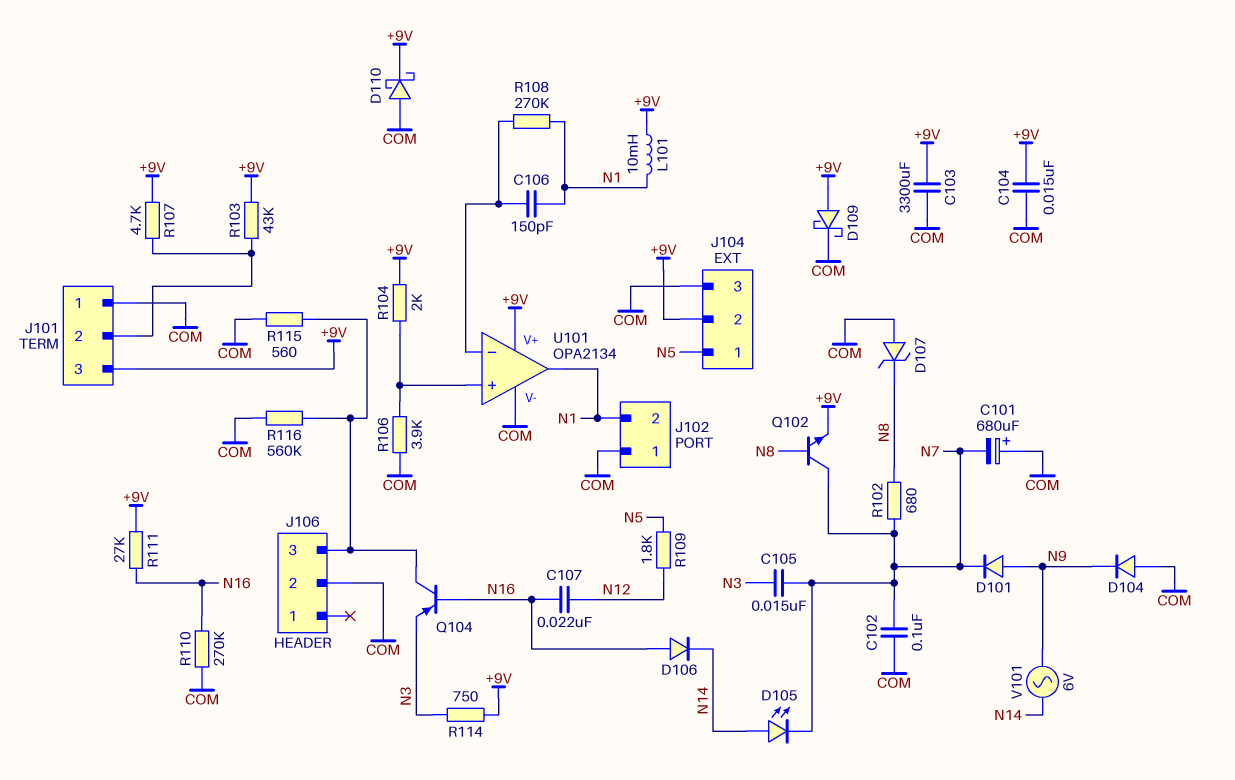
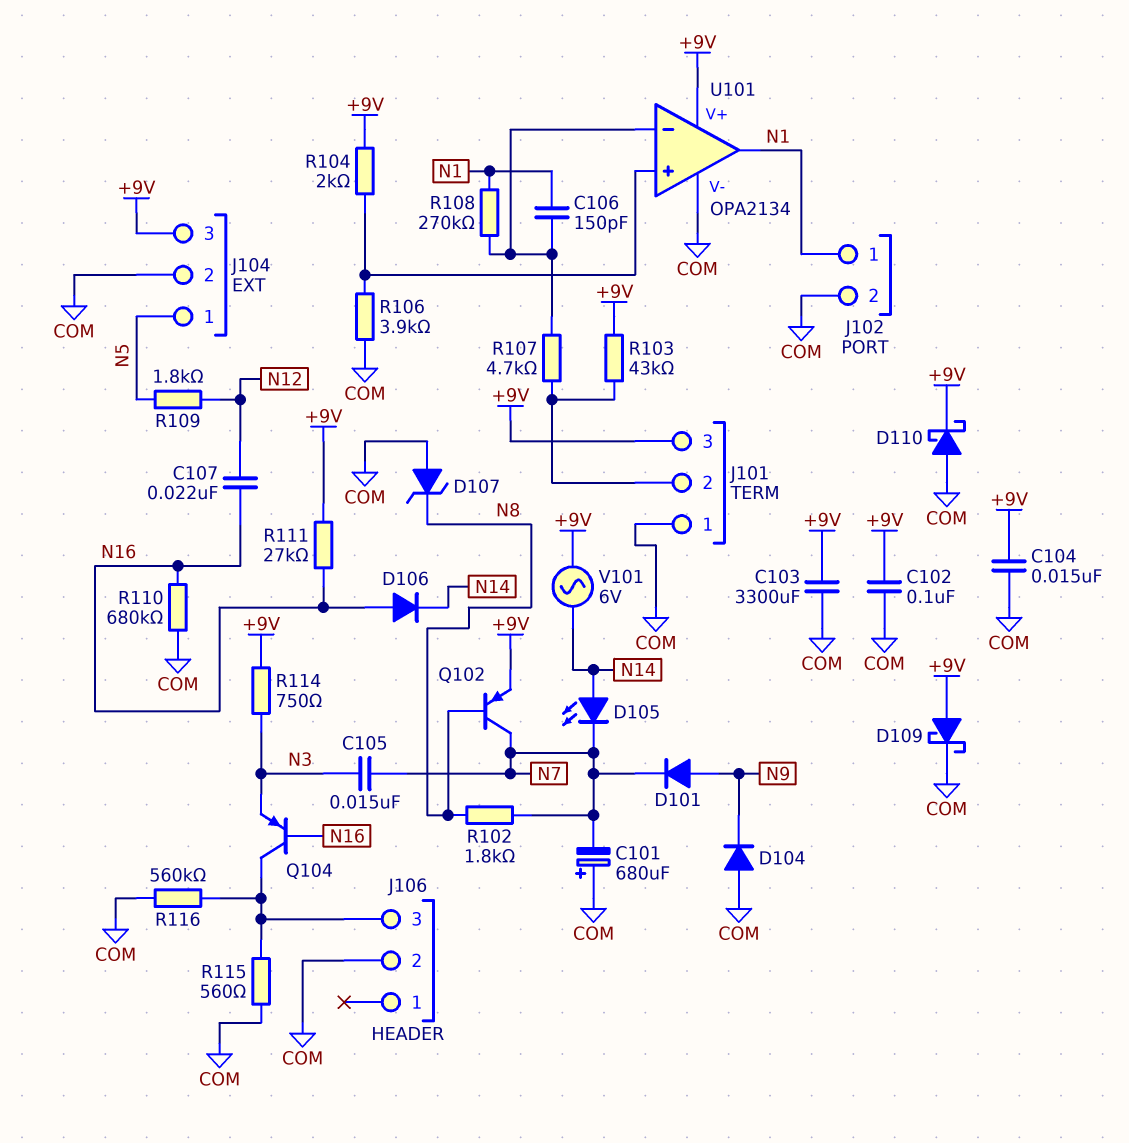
C102: 100nF (COM, N7) -> 100nF (+9V, COM)
J102 pin 1: COM -> N1
J102 pin 2: N1 -> COM
J104 pin 2: +9V -> COM
J104 pin 3: COM -> +9V
L101: 10mH (+9V, N1) -> none
Q102: NPN (B N8, C N7, E +9V) -> PNP (B N8, C N7, E +9V)
R102: 680 (N7, N8) -> 1.8k (N7, N8)
R107: 4.7k (+9V, J101/2) -> 4.7k (J101/2, U101/in-)
R110: 270k (COM, N16) -> 680k (COM, N16)
V101: AC 6V (N9, N14) -> AC 6V (+9V, N14)

